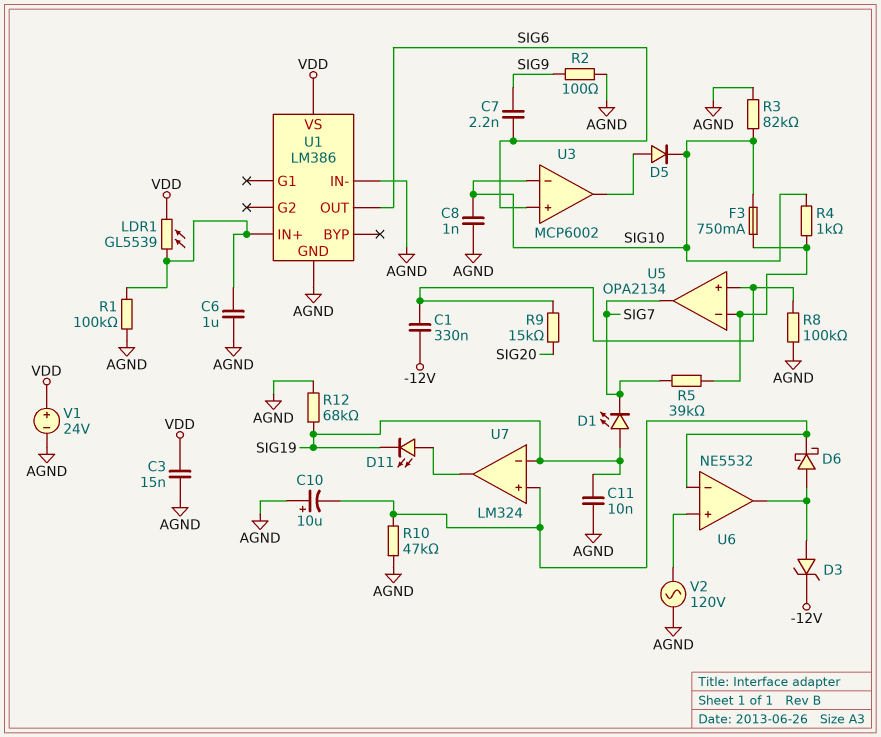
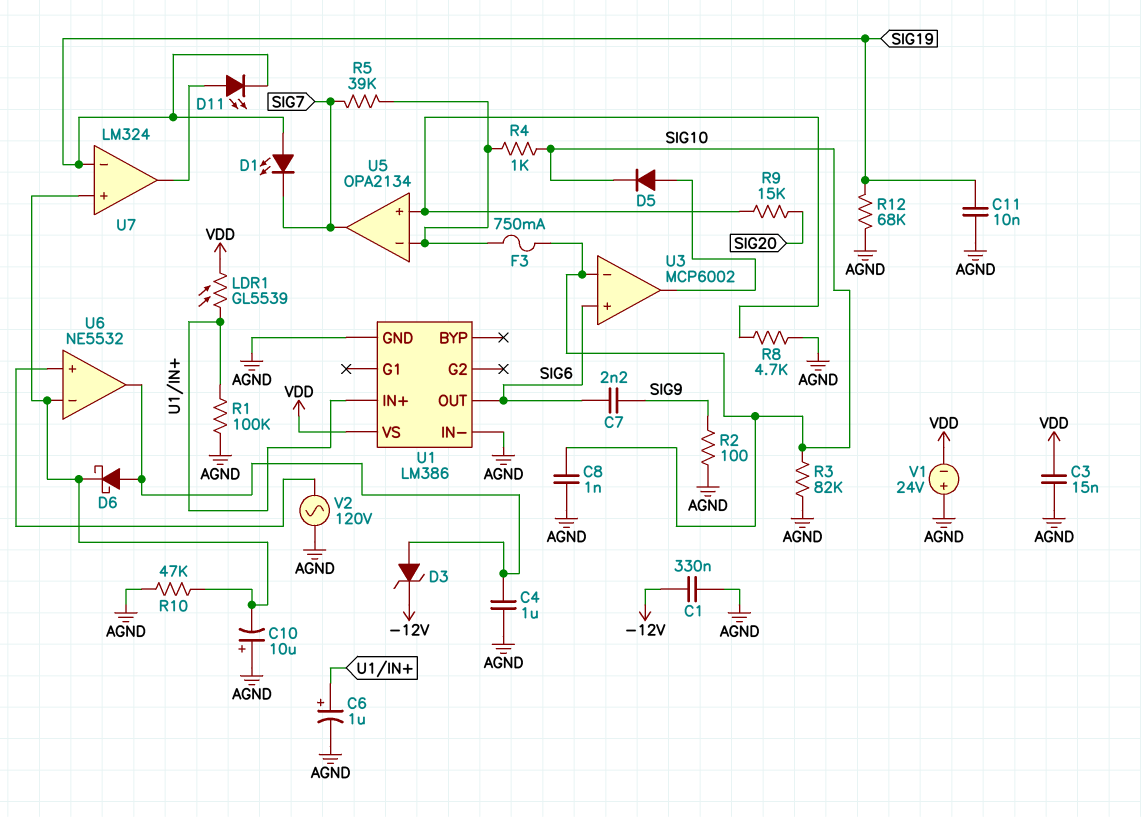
C1: 330nF (-12V, U5/in+) -> 330nF (-12V, AGND)
C4: none -> 1uF (AGND, U6/out)
C6: 1uF (AGND, U1/IN+) -> 1uF (plus U1/IN+, minus AGND)
R8: 100k (AGND, U5/in+) -> 4.7k (AGND, U5/in+)
V1: 24V (plus VDD, minus AGND) -> 24V (plus AGND, minus VDD)

